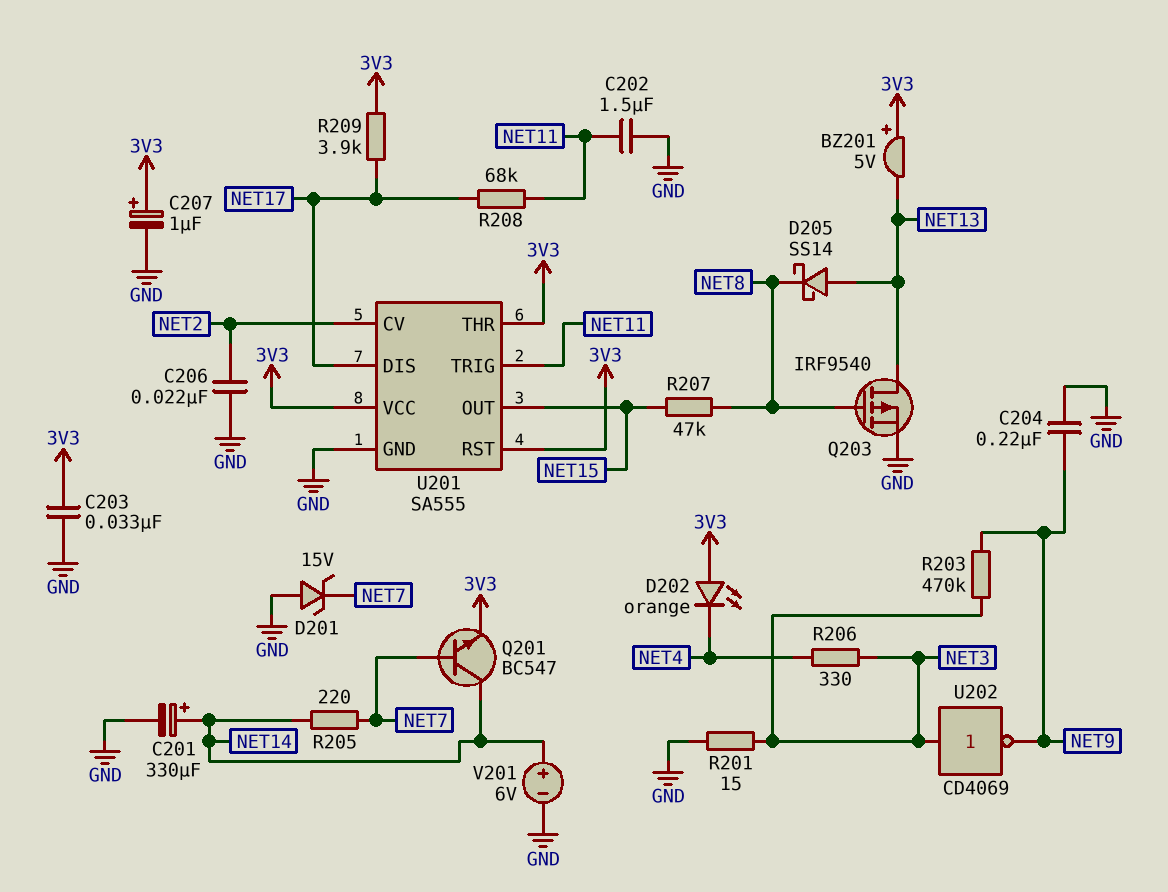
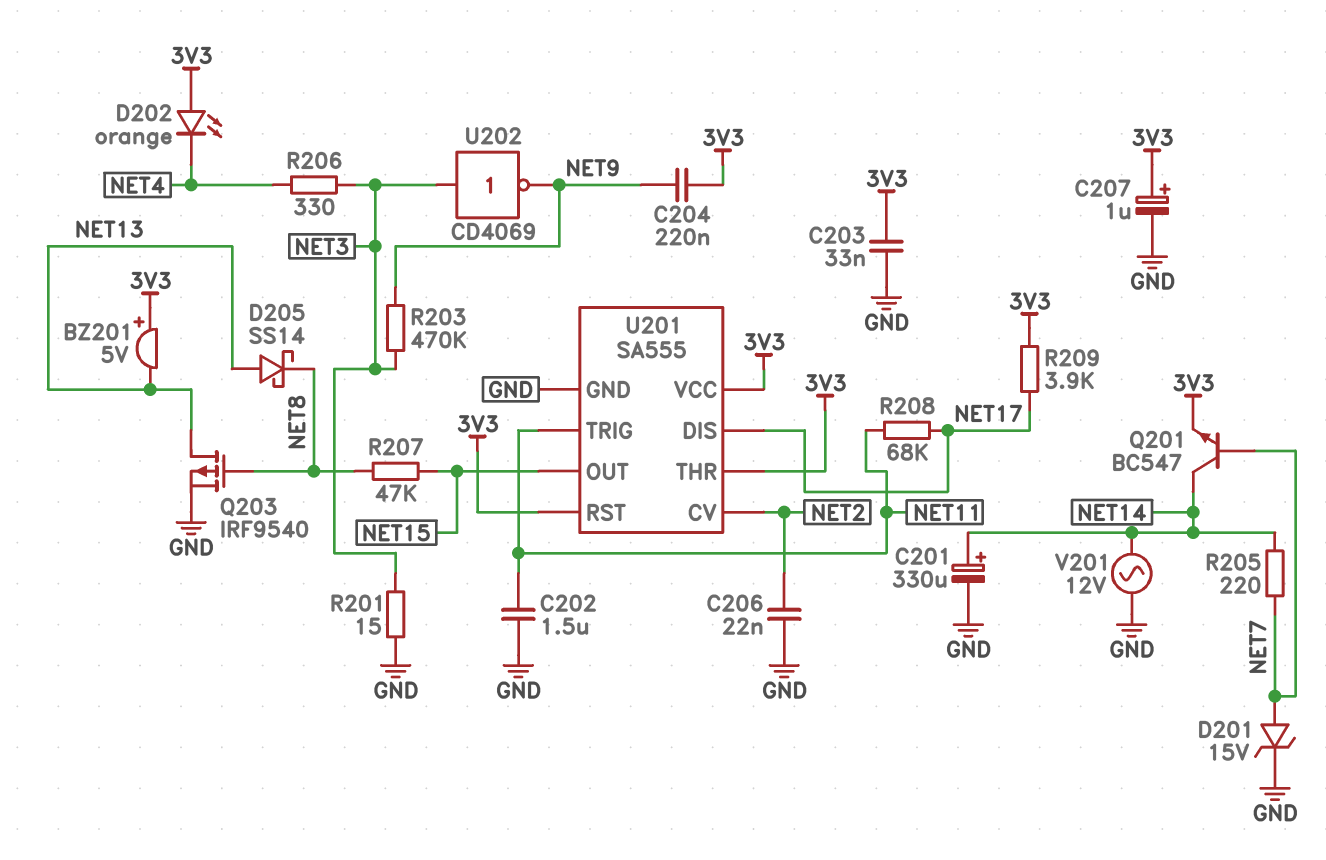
C204: 220nF (GND, NET9) -> 220nF (3V3, NET9)
D201: zener 15V (A GND, K NET7) -> zener 15V (A NET7, K GND)
V201: 6V (plus NET14, minus GND) -> AC 12V (GND, NET14)

